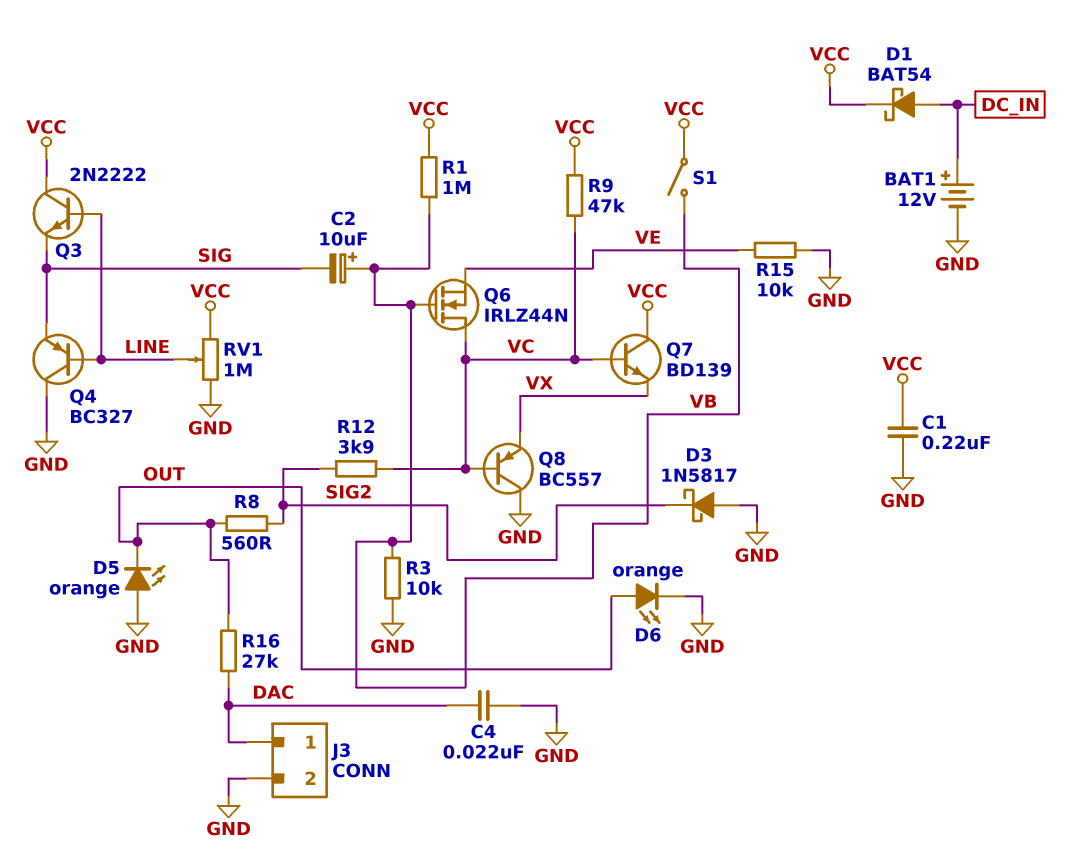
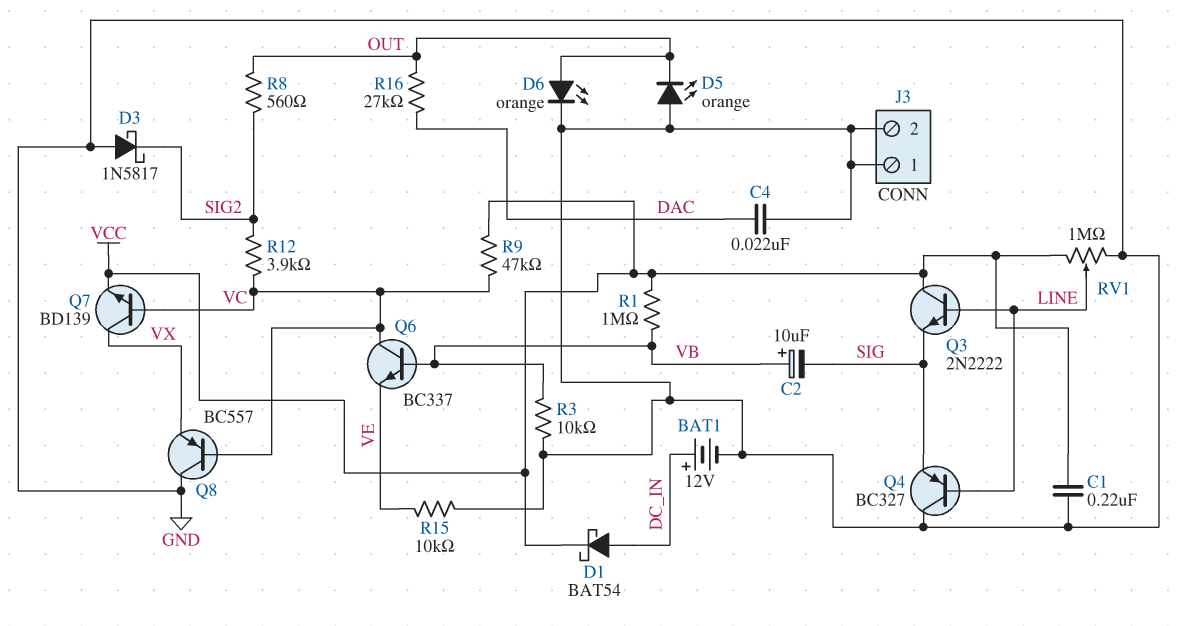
J3 pin 1: DAC -> GND
Q6: NMOS IRLZ44N (G VB, D VC, S VE) -> NPN BC337 (B VB, C VC, E VE)
Q7: NPN BD139 (B VC, C VCC, E VX) -> NPN BD139 (B VC, C VX, E VCC)
S1: switch (VB, VCC) -> none

